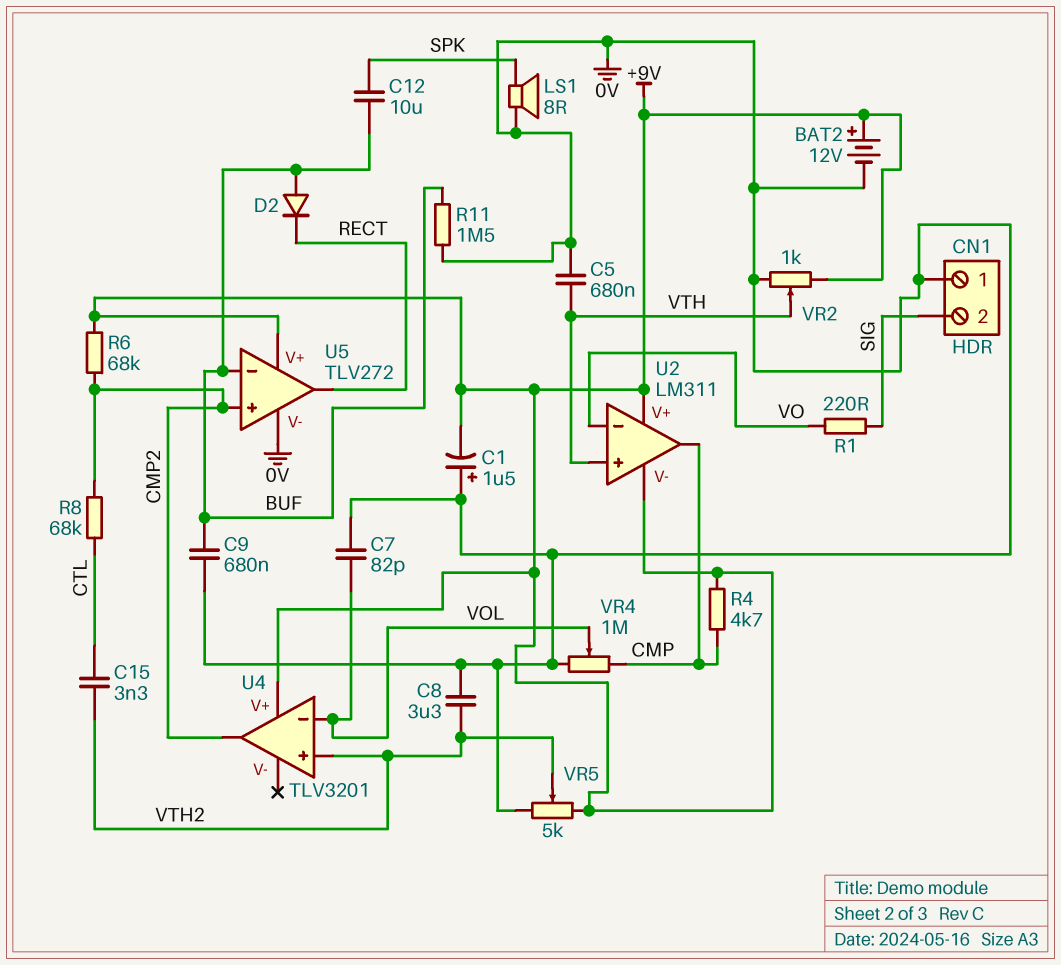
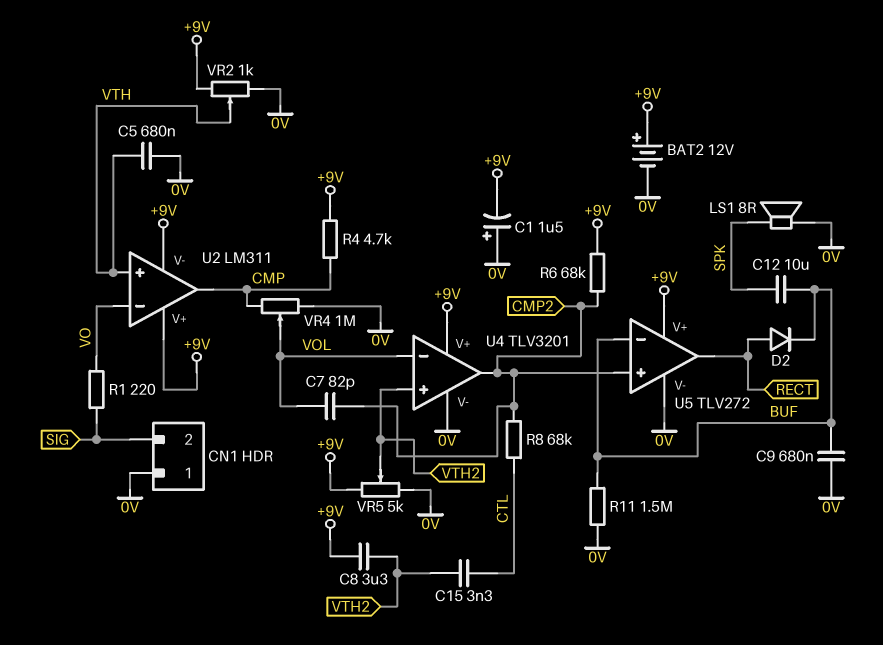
C7: 82pF (0V, VOL) -> 82pF (CMP2, VOL)
C8: 3.3uF (0V, VTH2) -> 3.3uF (+9V, VTH2)
D2: diode (A BUF, K RECT) -> diode (A RECT, K BUF)
U4 pin V-: none -> 0V

